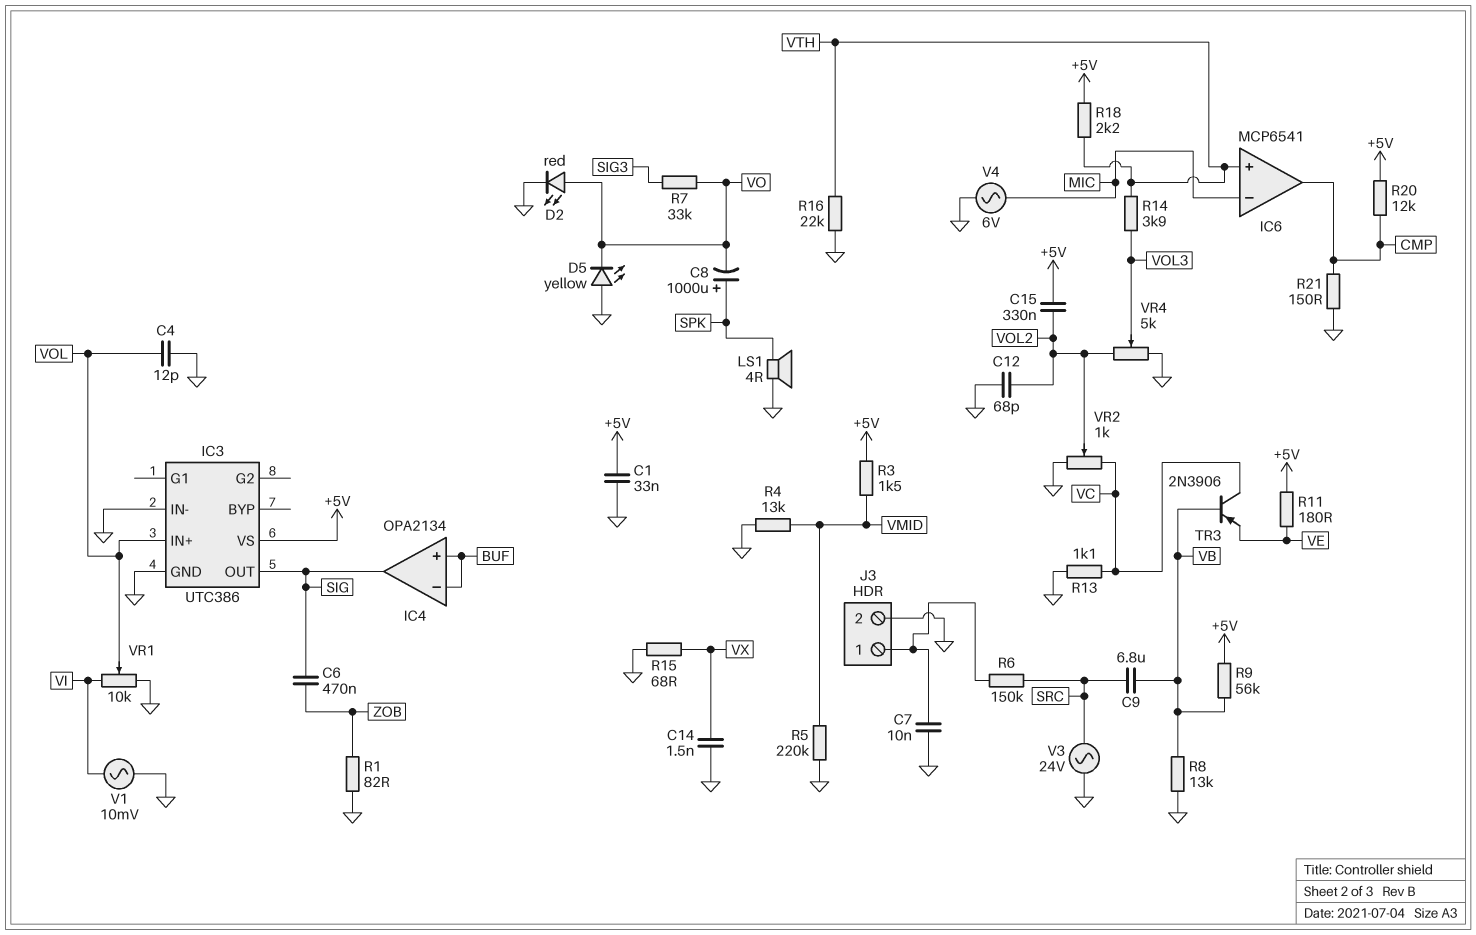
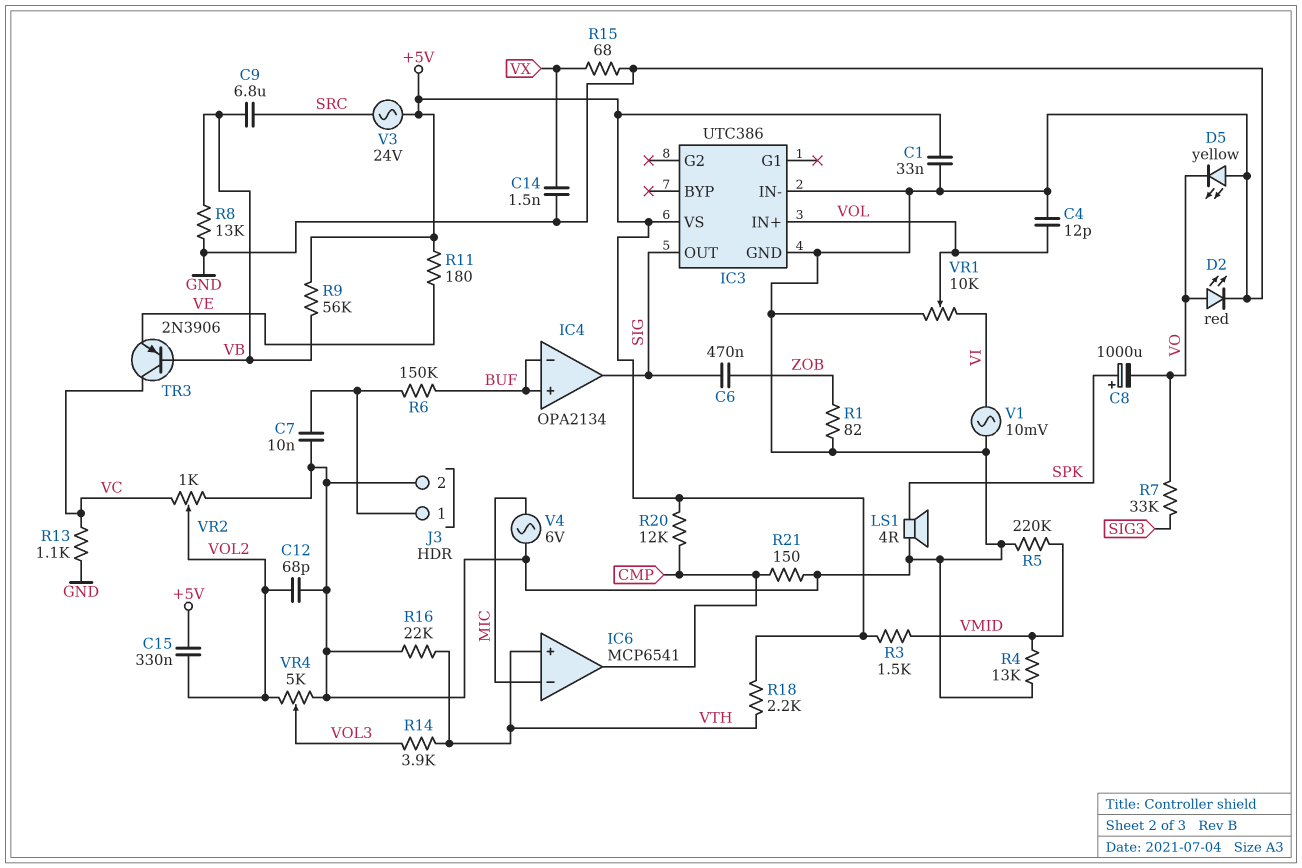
R6: 150k (J3/1, SRC) -> 150k (BUF, J3/1)
V3: AC 24V (GND, SRC) -> AC 24V (+5V, SRC)

